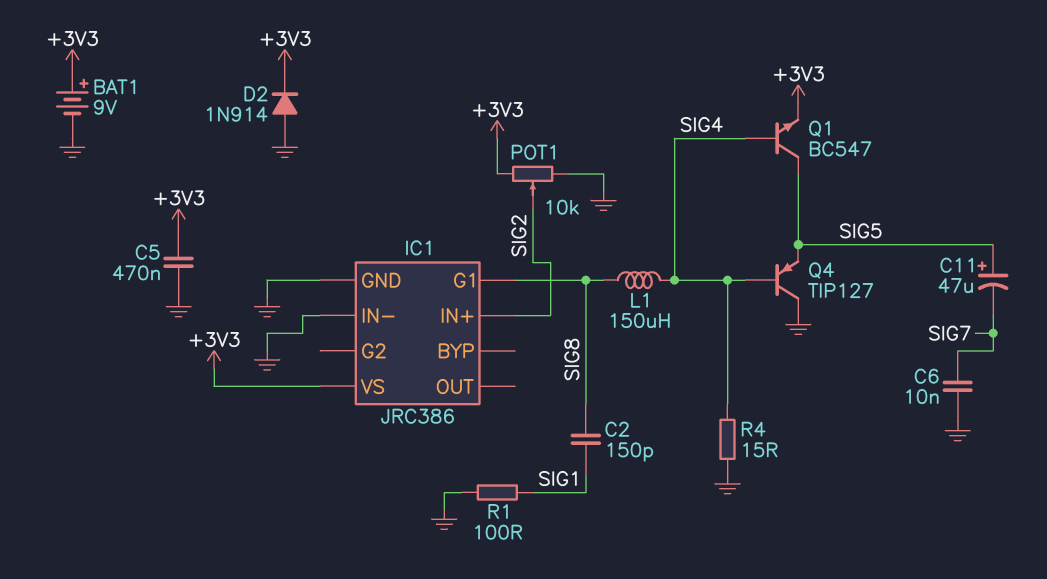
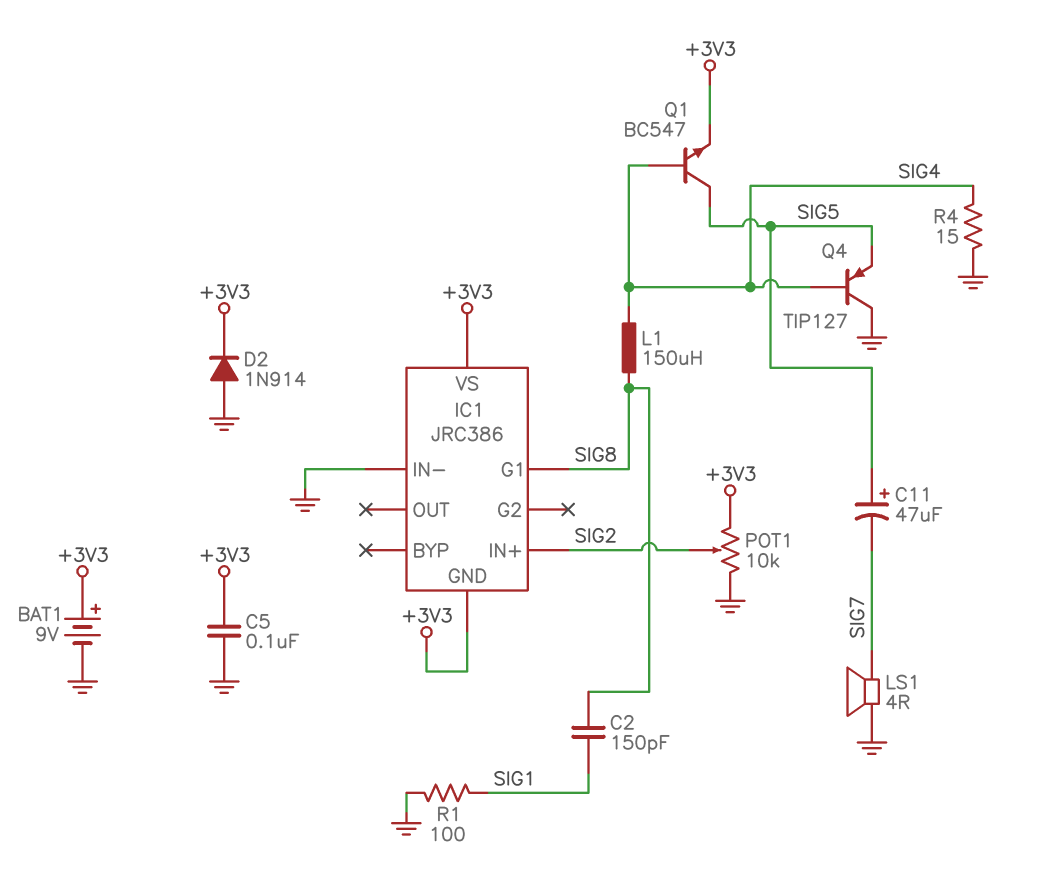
C5: 470nF (+3V3, GND) -> 100nF (+3V3, GND)
C6: 10nF (GND, SIG7) -> none
IC1 pin GND: GND -> +3V3
LS1: none -> speaker 4R (GND, SIG7)

